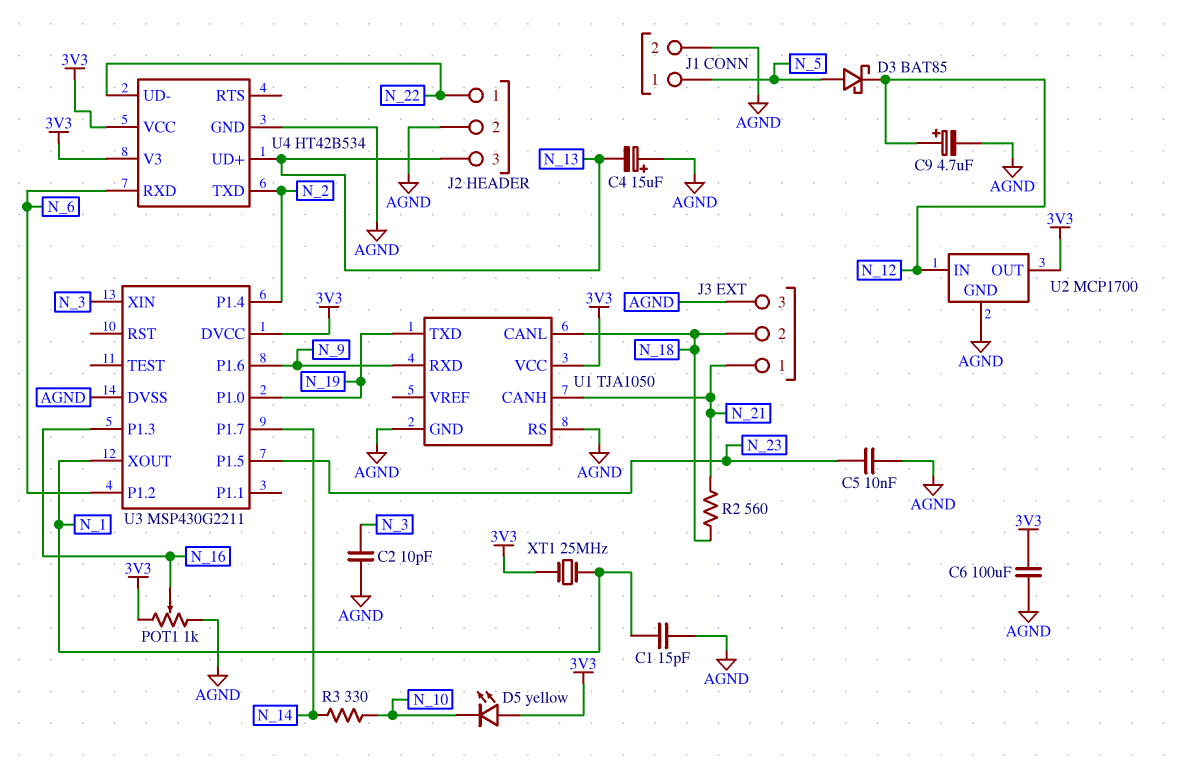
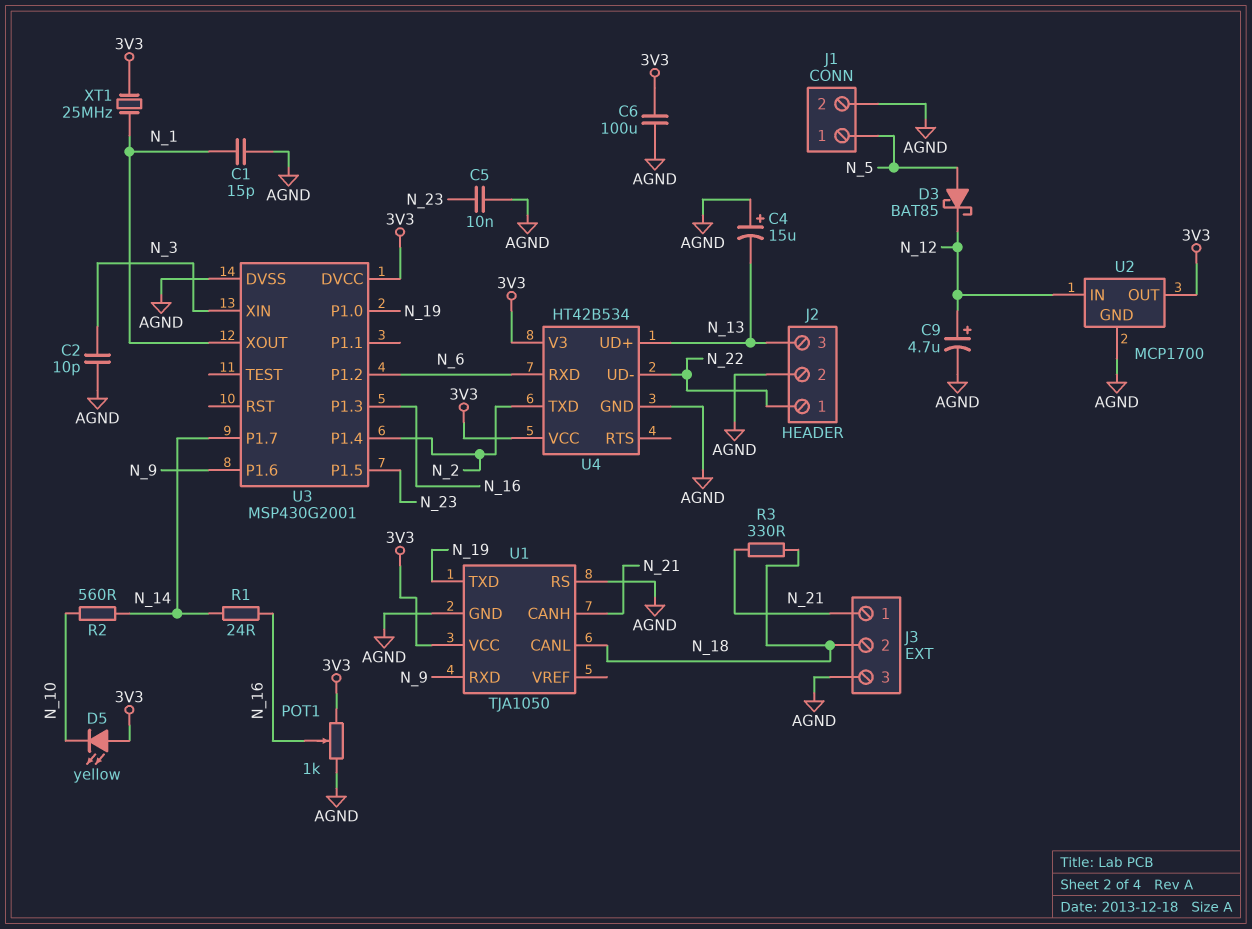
R1: none -> 24 (N_14, N_16)
R2: 560 (N_18, N_21) -> 560 (N_10, N_14)
R3: 330 (N_10, N_14) -> 330 (N_18, N_21)
U3: MSP430G2211 -> MSP430G2001

